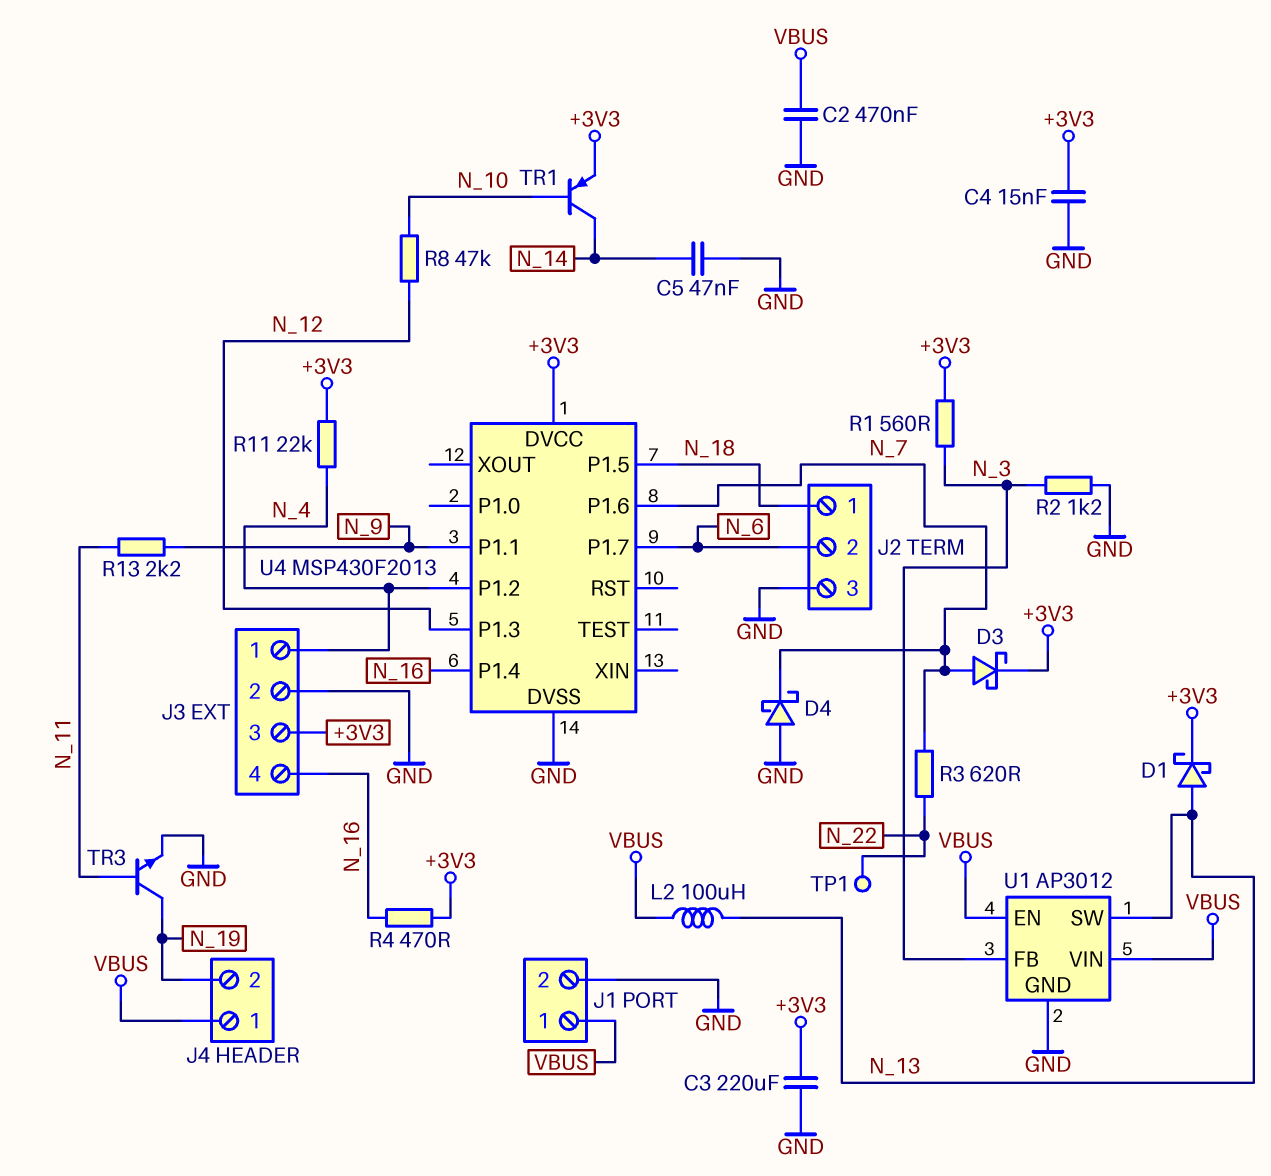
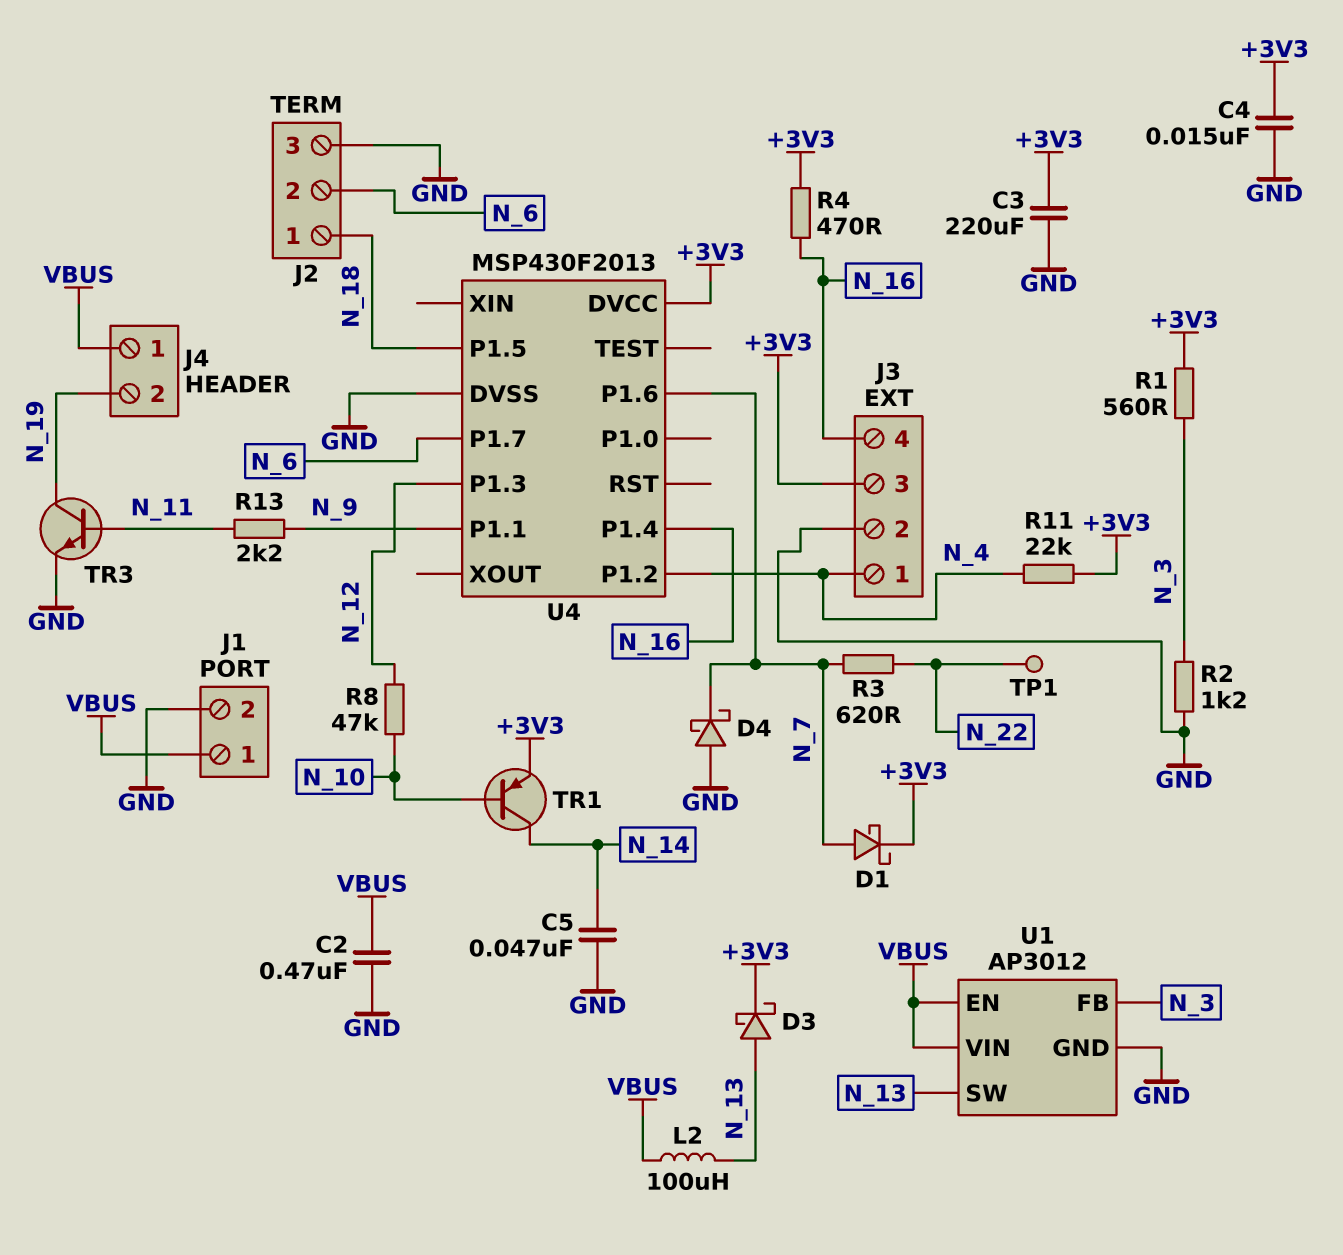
D1: schottky (A N_13, K +3V3) -> schottky (A N_7, K +3V3)
D3: schottky (A N_7, K +3V3) -> schottky (A N_13, K +3V3)

